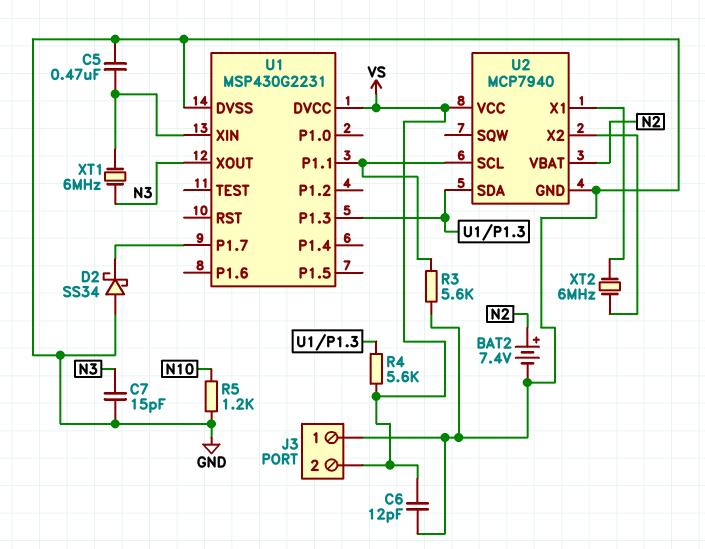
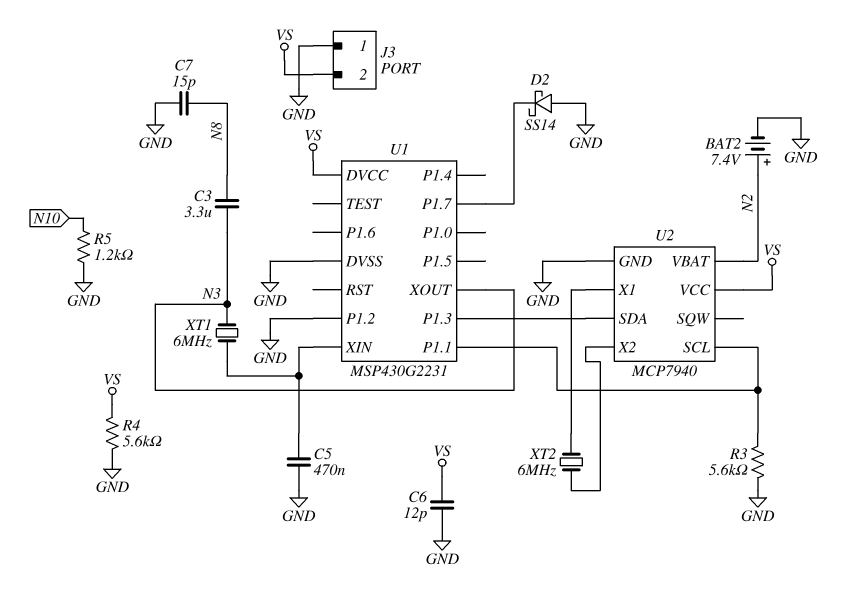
C3: none -> 3.3uF (N3, N8)
C7: 15pF (GND, N3) -> 15pF (GND, N8)
D2: schottky SS34 (A GND, K U1/P1.7) -> schottky SS14 (A GND, K U1/P1.7)
R4: 5.6k (U1/P1.3, VS) -> 5.6k (GND, VS)
U1 pin P1.2: none -> GND

